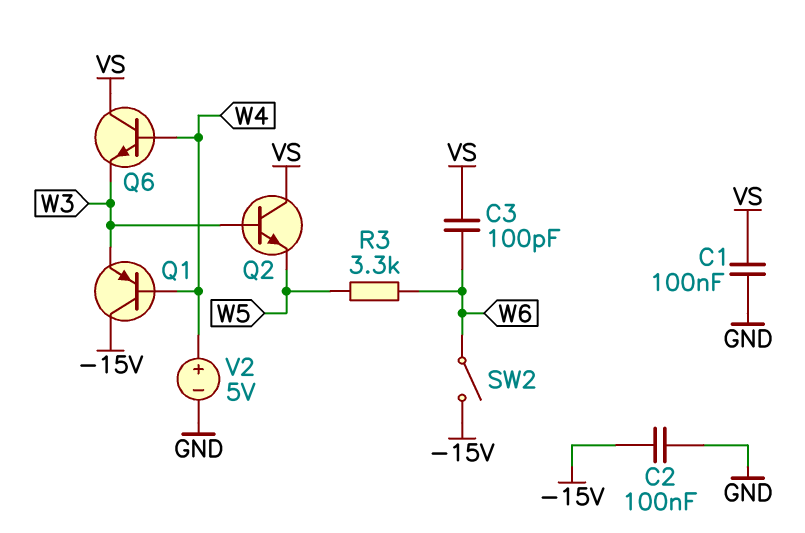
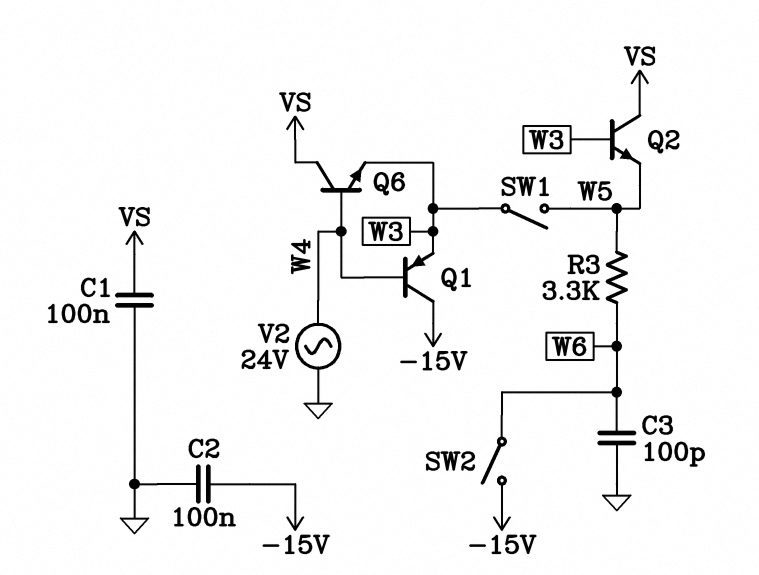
C3: 100pF (VS, W6) -> 100pF (GND, W6)
SW1: none -> switch (W3, W5)
V2: 5V (plus W4, minus GND) -> AC 24V (GND, W4)

